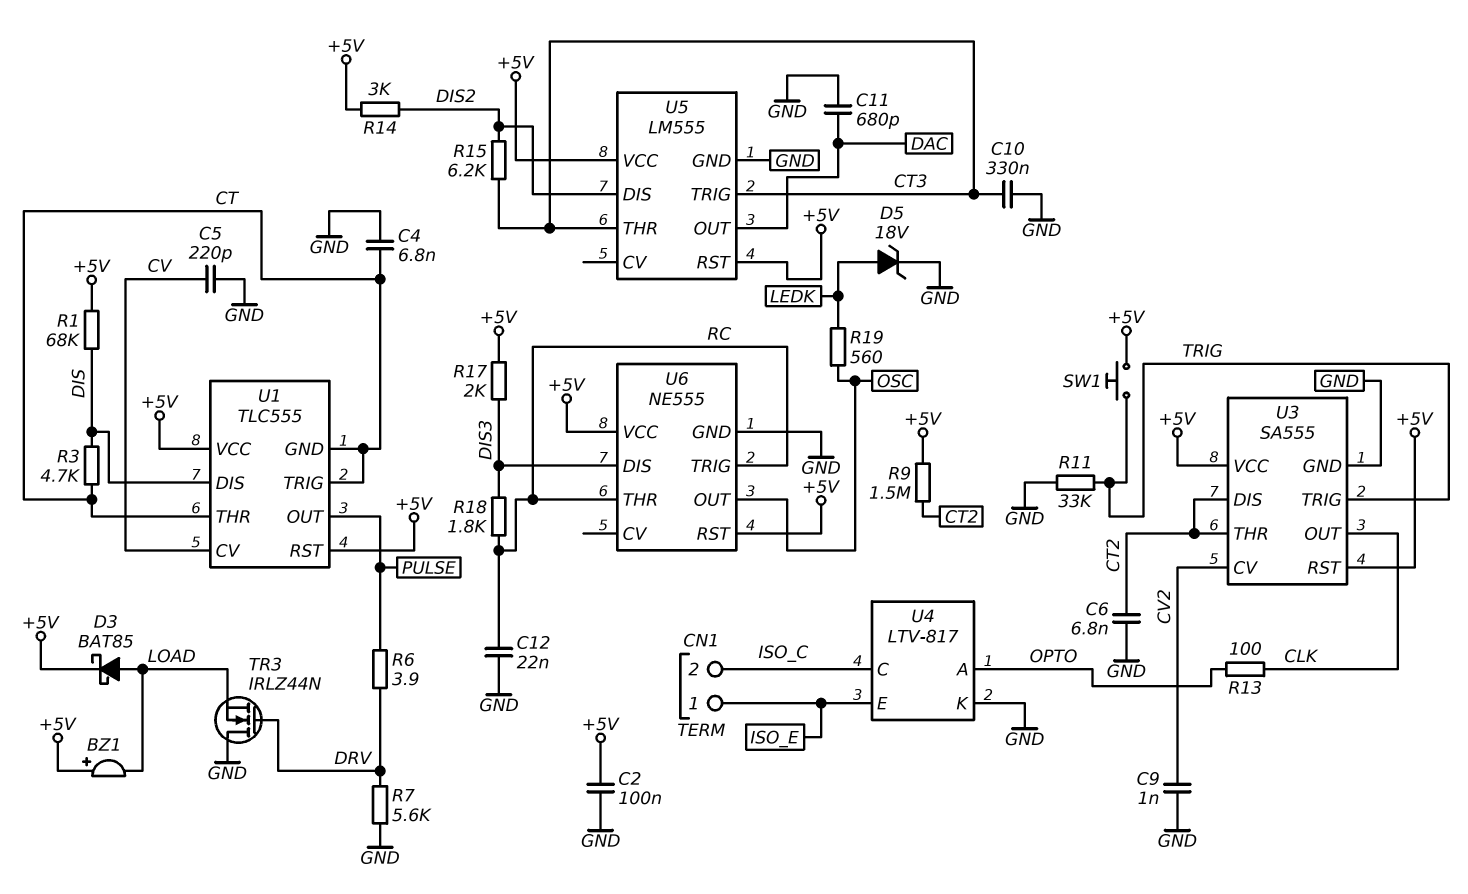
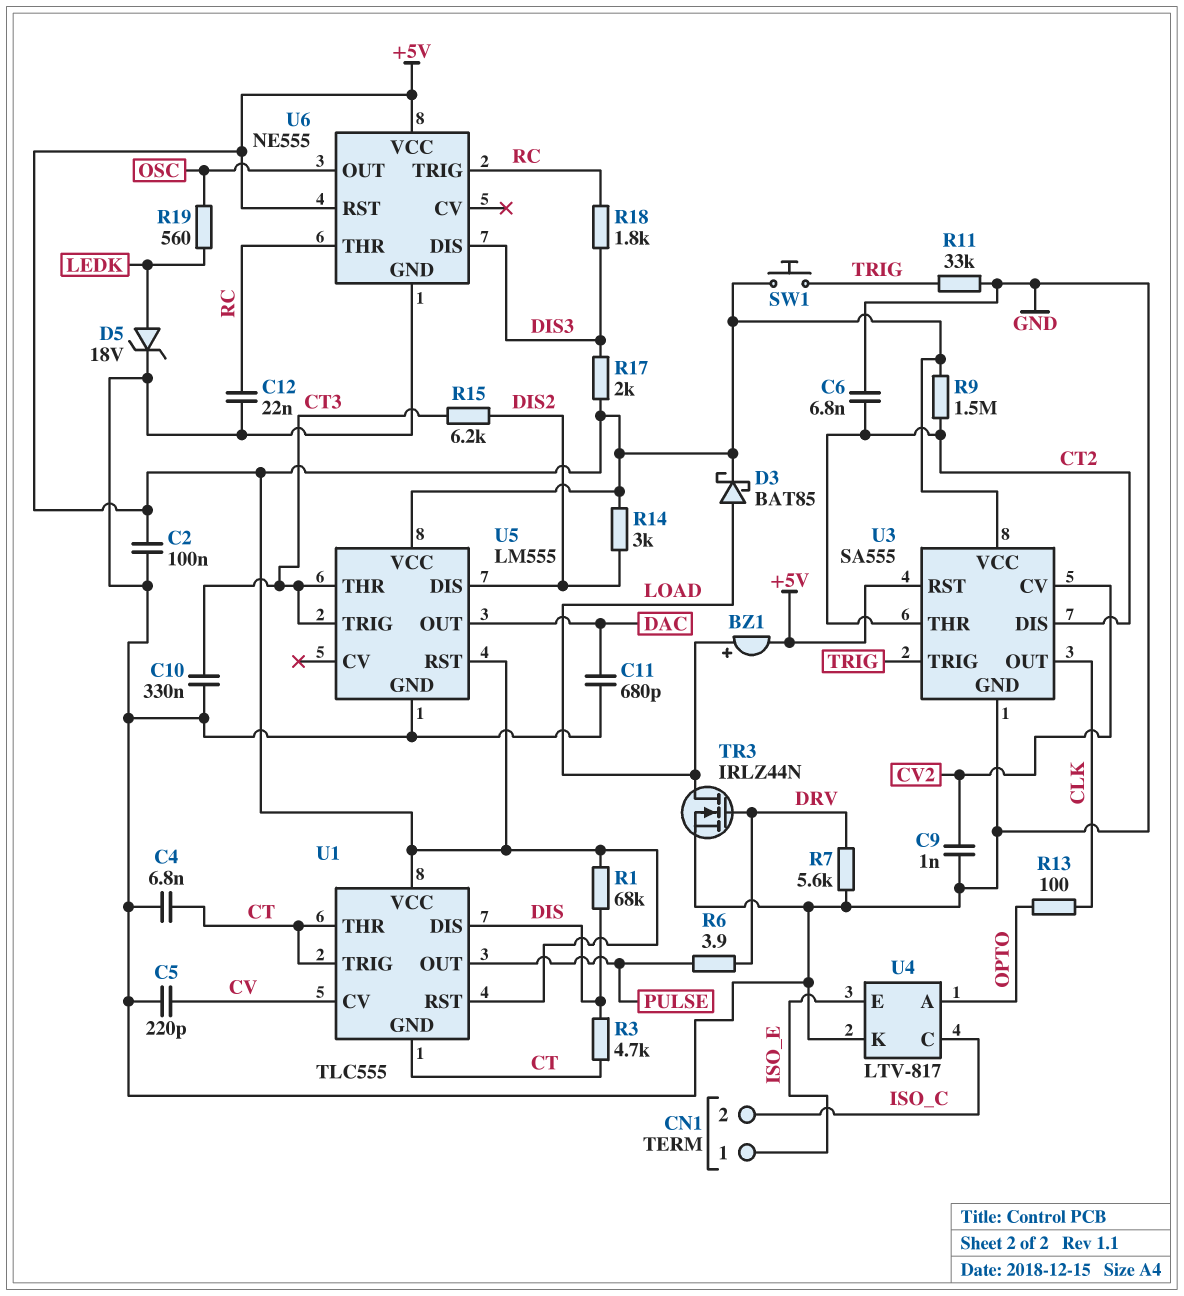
BZ1: buzzer (plus +5V, minus LOAD) -> buzzer (plus LOAD, minus +5V)
TR3: NMOS IRLZ44N (G DRV, D GND, S LOAD) -> NMOS IRLZ44N (G DRV, D LOAD, S GND)

